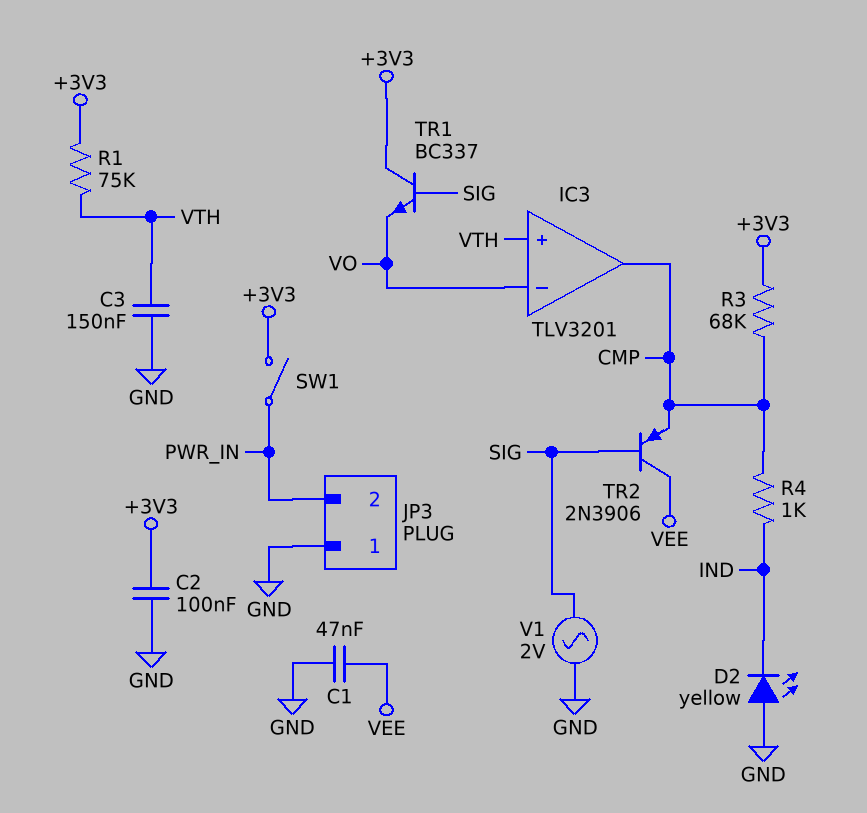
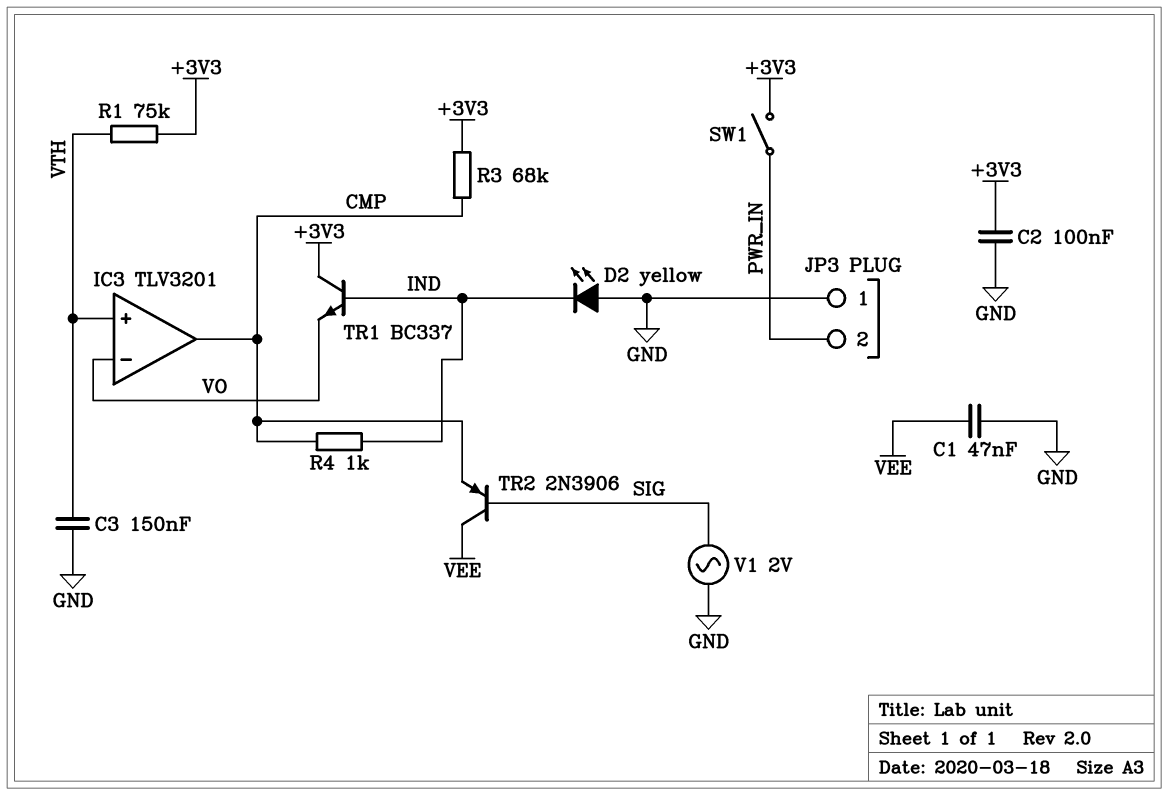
TR1: NPN BC337 (B SIG, C +3V3, E VO) -> NPN BC337 (B IND, C +3V3, E VO)

